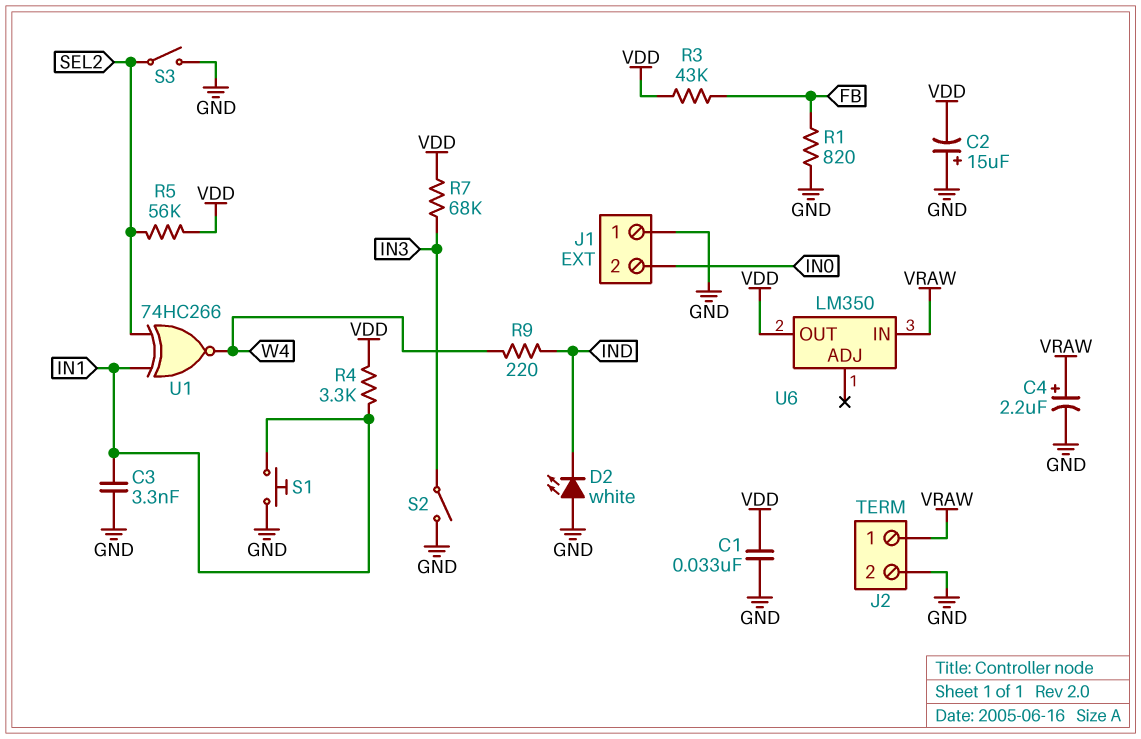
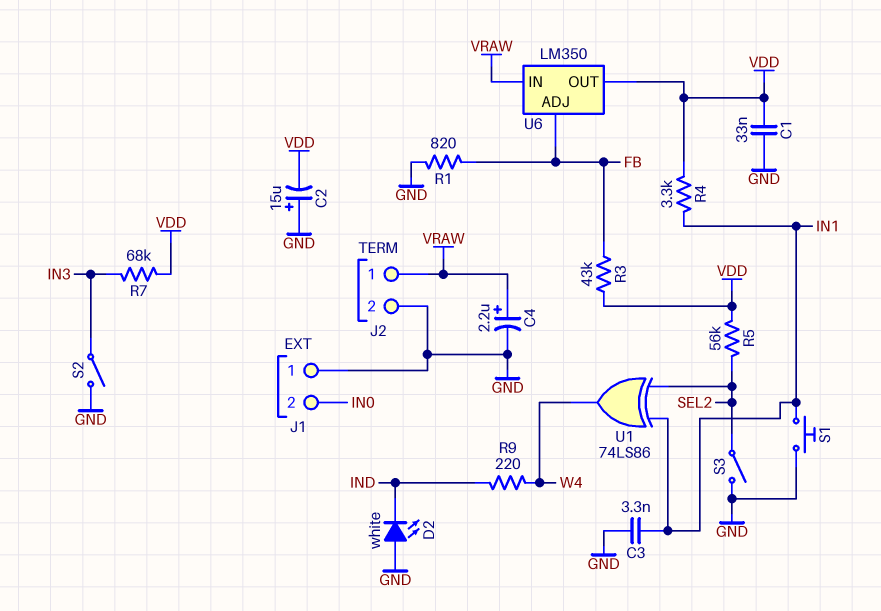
U1: XNOR 74HC266 (in IN1, in SEL2, out W4) -> XOR 74LS86 (in IN1, in SEL2, out W4)
U6 pin ADJ: none -> FB

